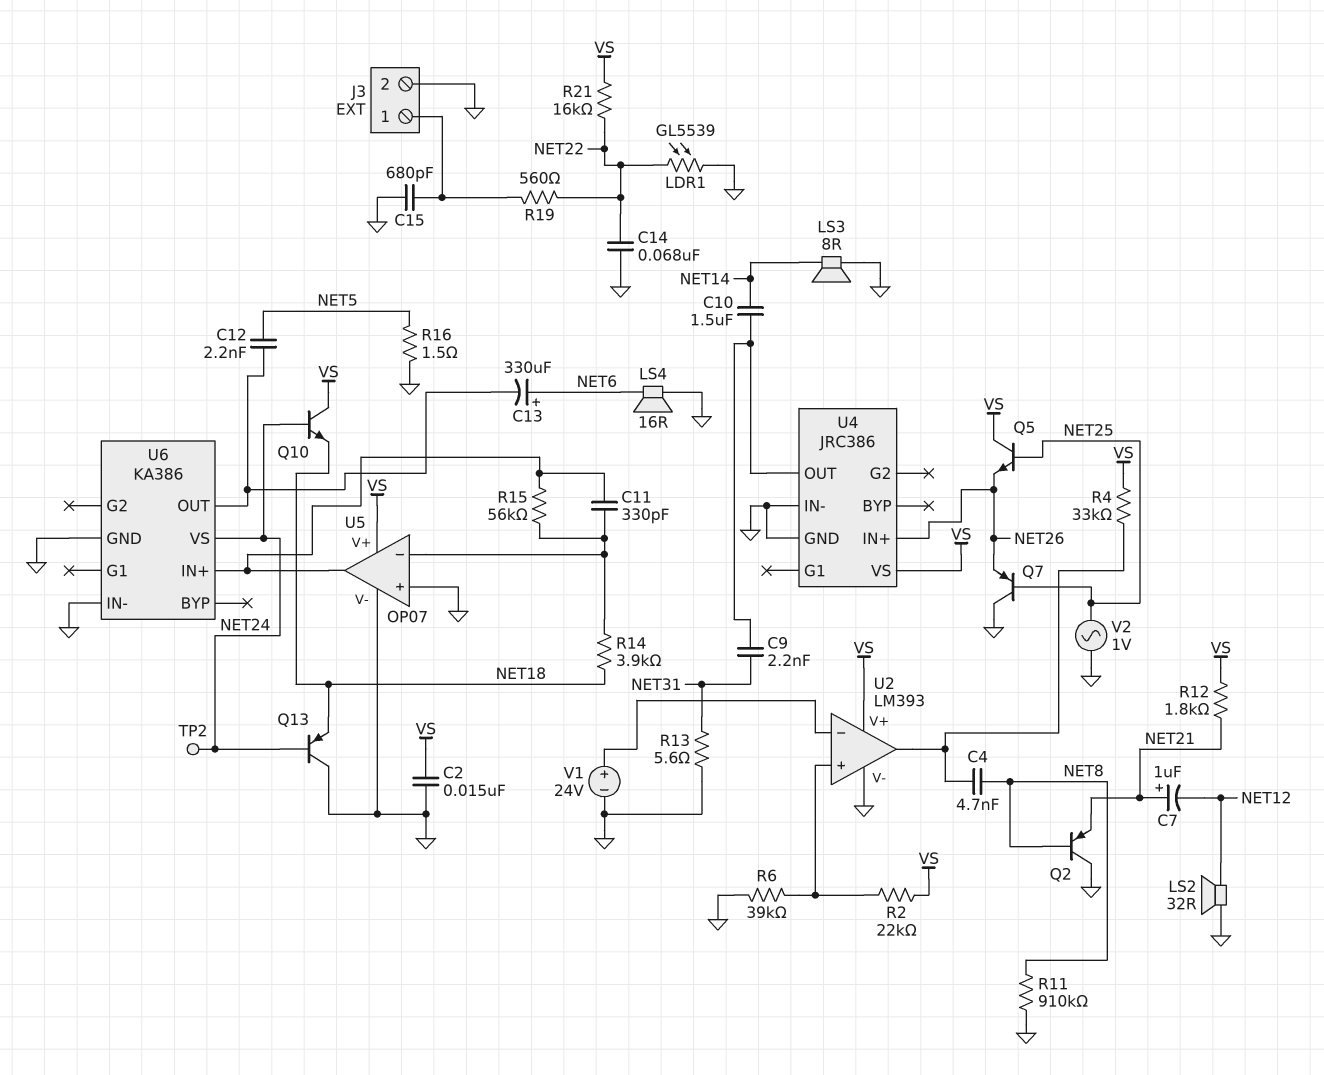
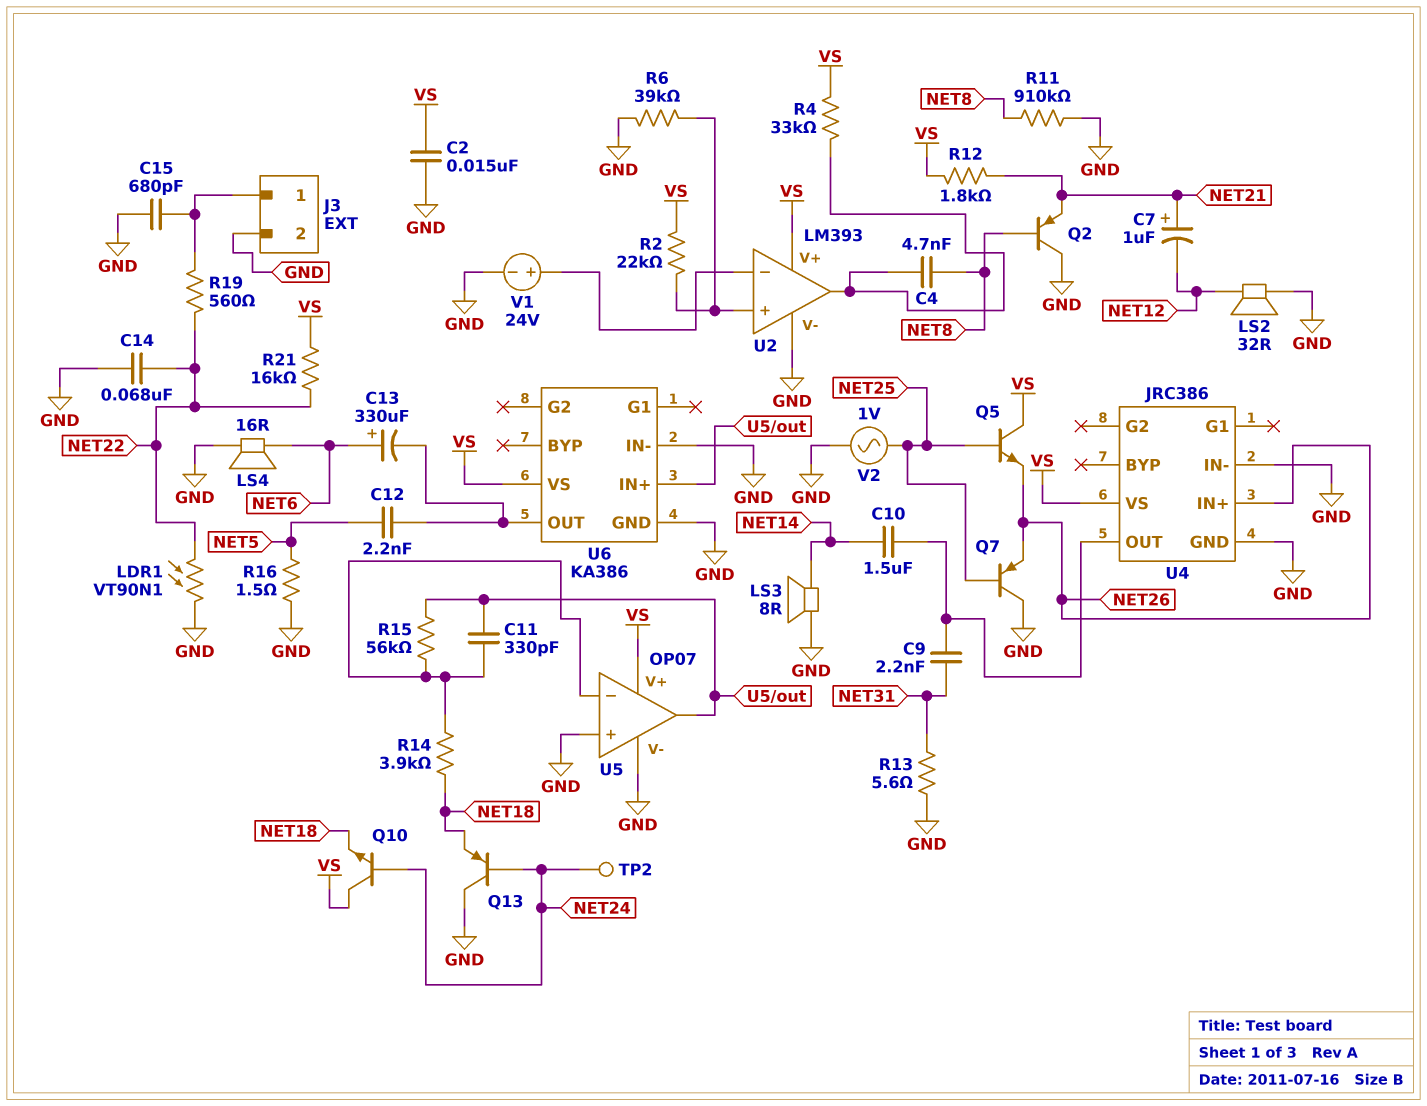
LDR1: GL5539 (GND, NET22) -> VT90N1 (GND, NET22)
U6 pin VS: NET24 -> VS

